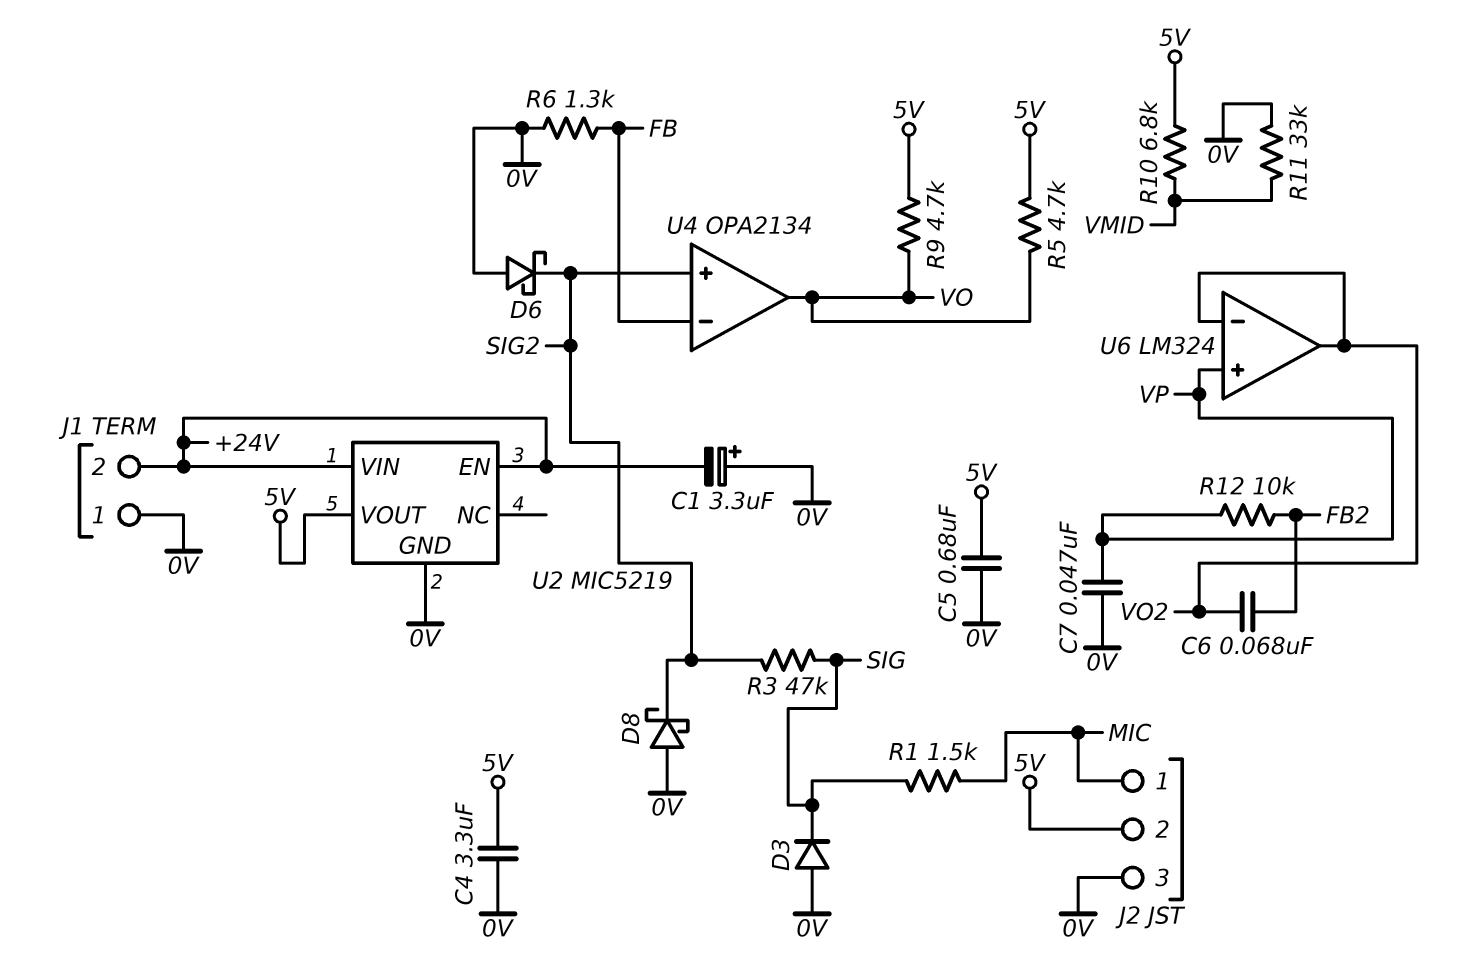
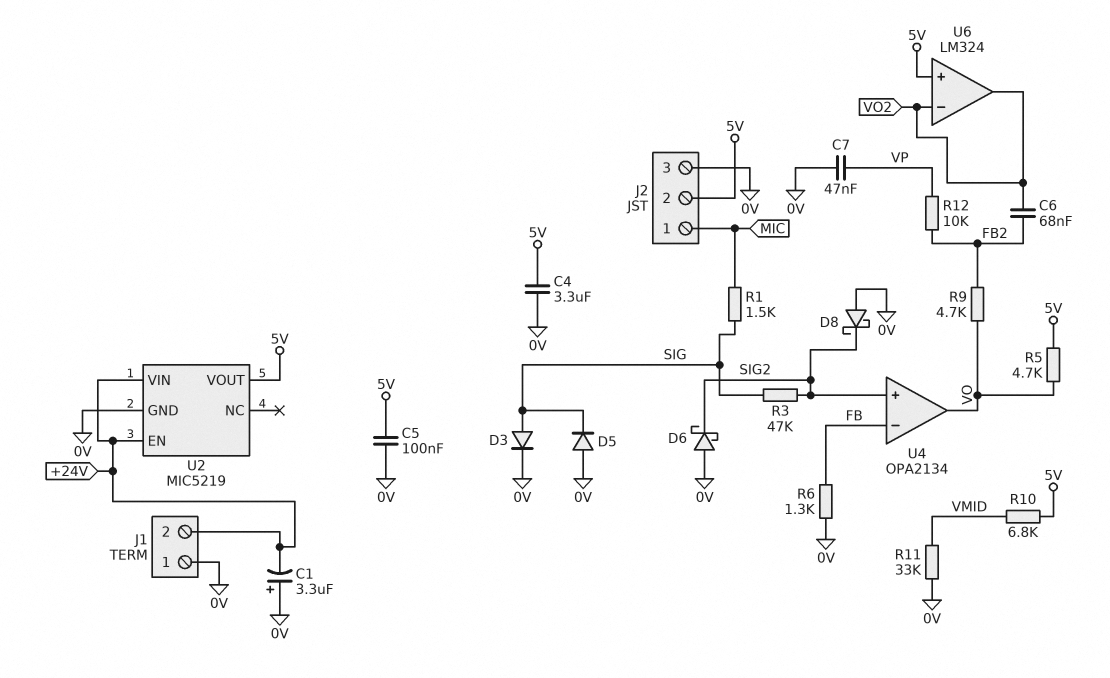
C5: 680nF (0V, 5V) -> 100nF (0V, 5V)
D3: diode (A 0V, K SIG) -> diode (A SIG, K 0V)
D5: none -> diode (A 0V, K SIG)
R9: 4.7k (5V, VO) -> 4.7k (FB2, VO)
U6 pin in+: VP -> 5V

